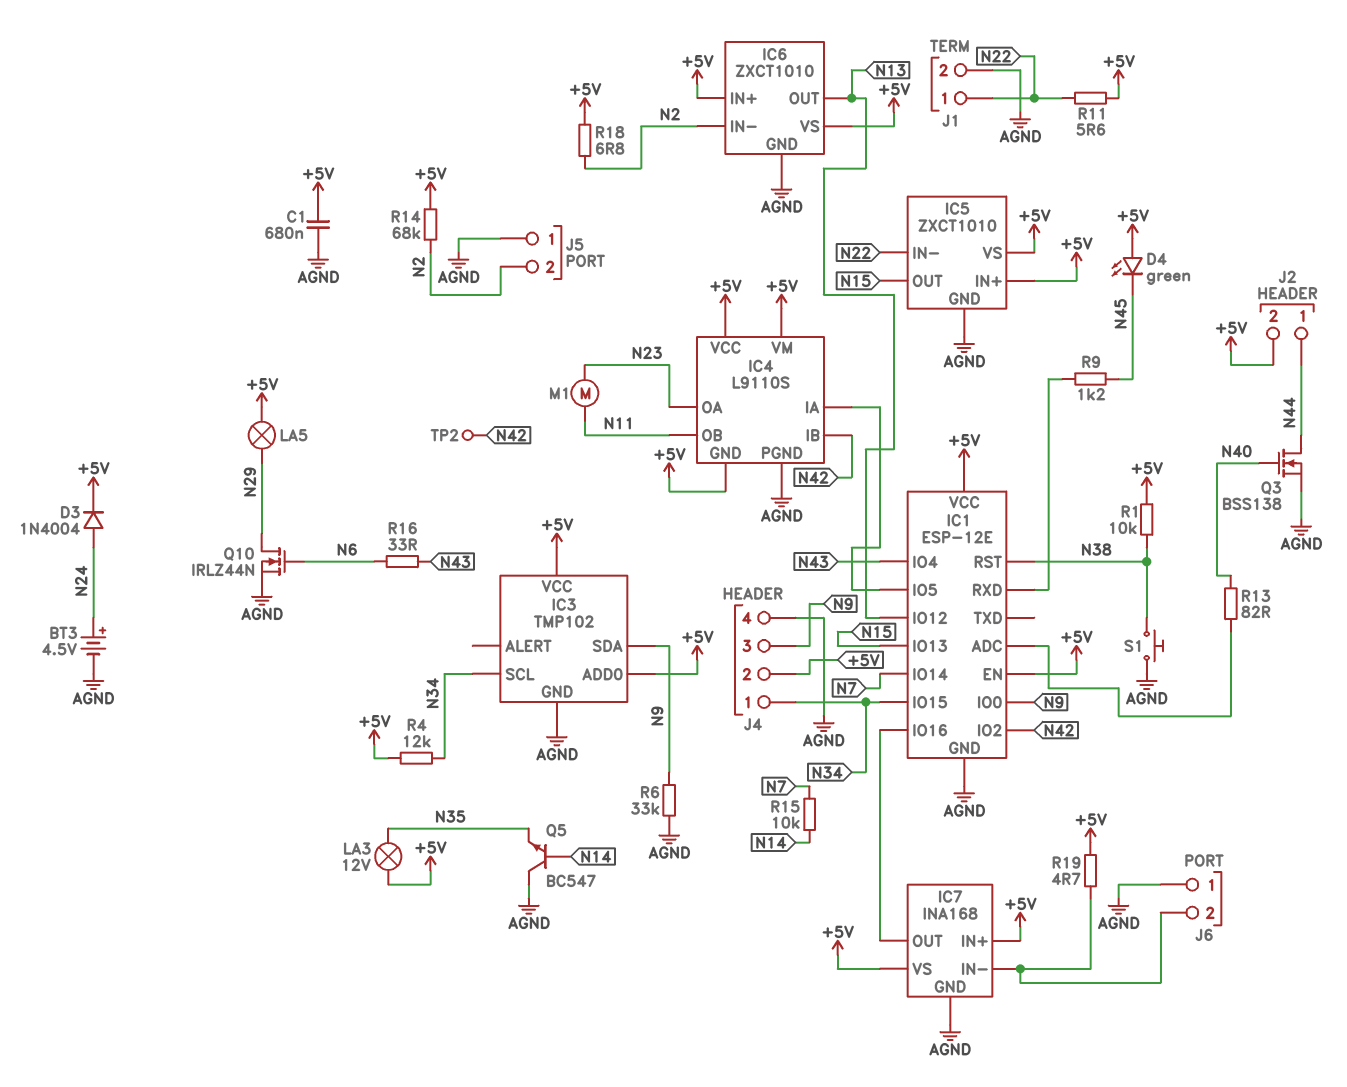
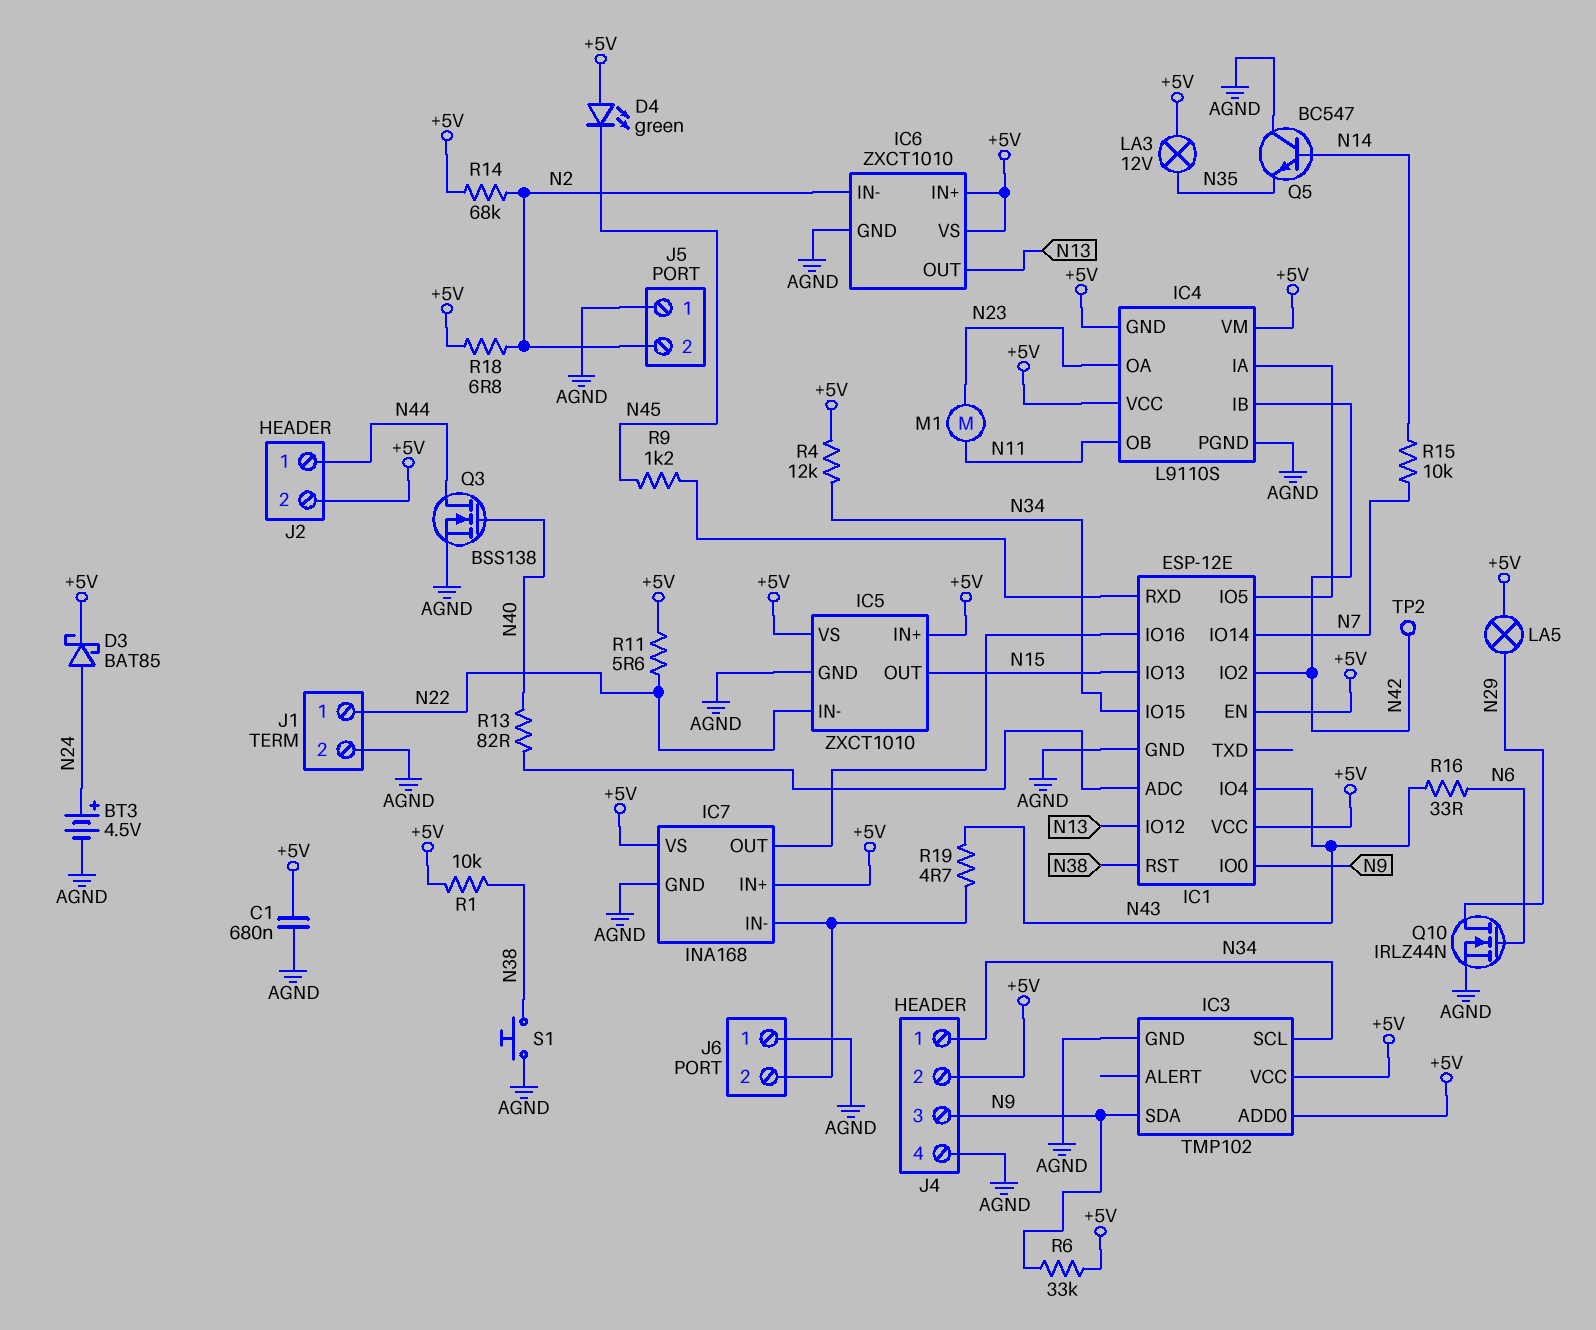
D3: diode 1N4004 (A N24, K +5V) -> schottky BAT85 (A N24, K +5V)
R6: 33k (AGND, N9) -> 33k (+5V, N9)
R19: 4.7 (+5V, IC7/IN-) -> 4.7 (IC7/IN-, N43)

